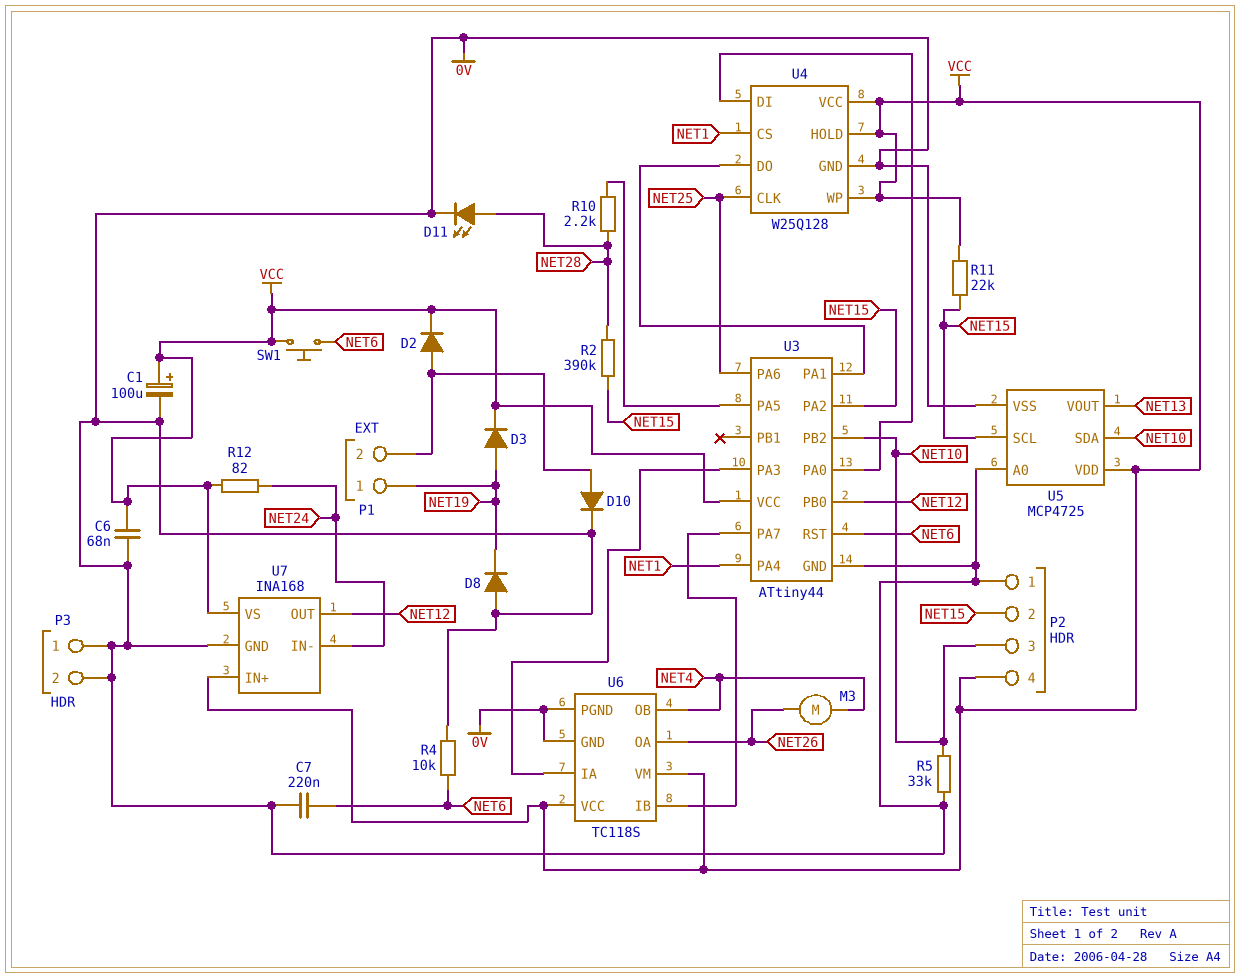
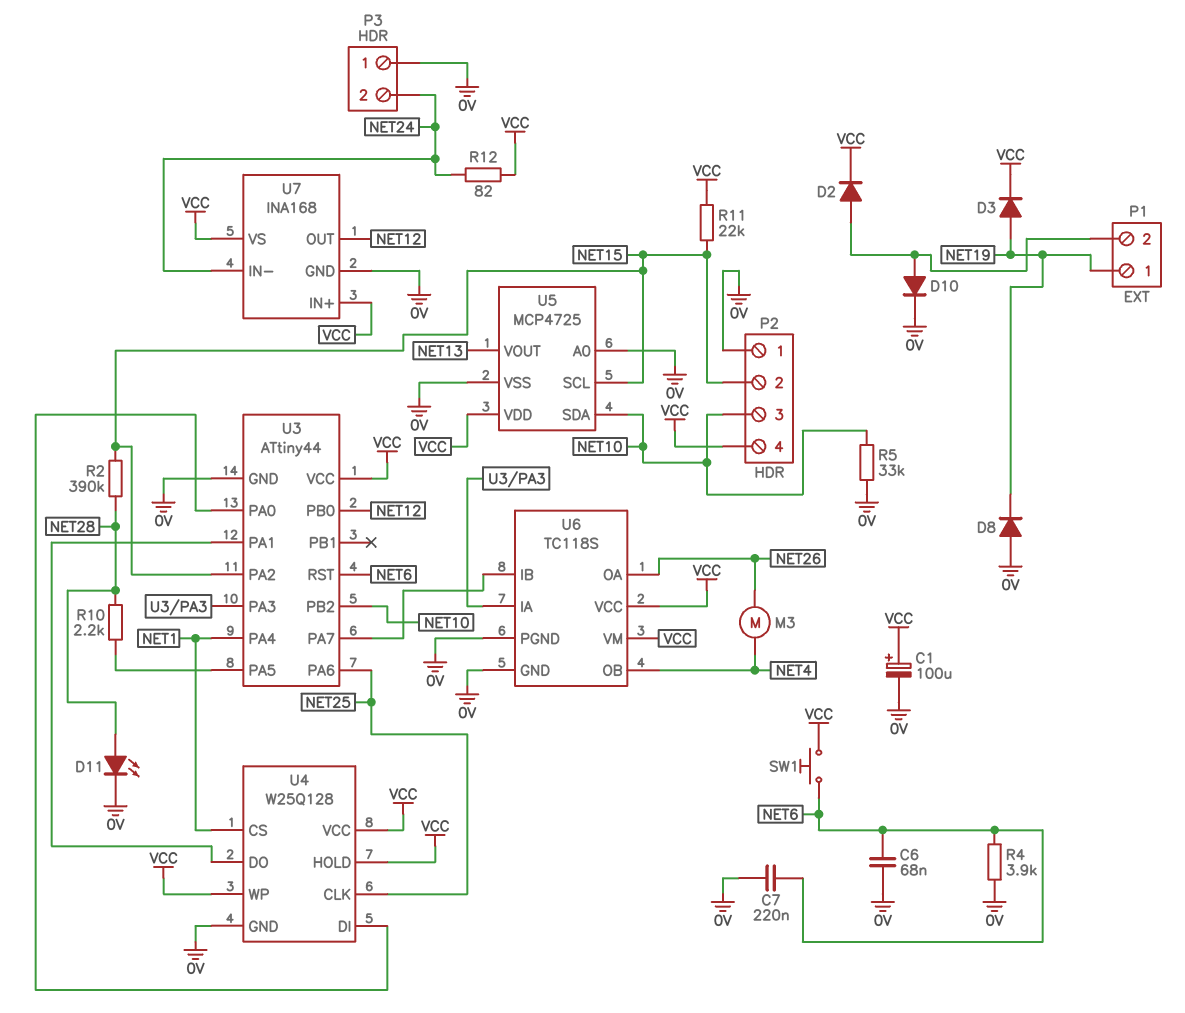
C6: 68nF (0V, VCC) -> 68nF (0V, NET6)
P3 pin 2: 0V -> NET24
R4: 10k (0V, NET6) -> 3.9k (0V, NET6)

